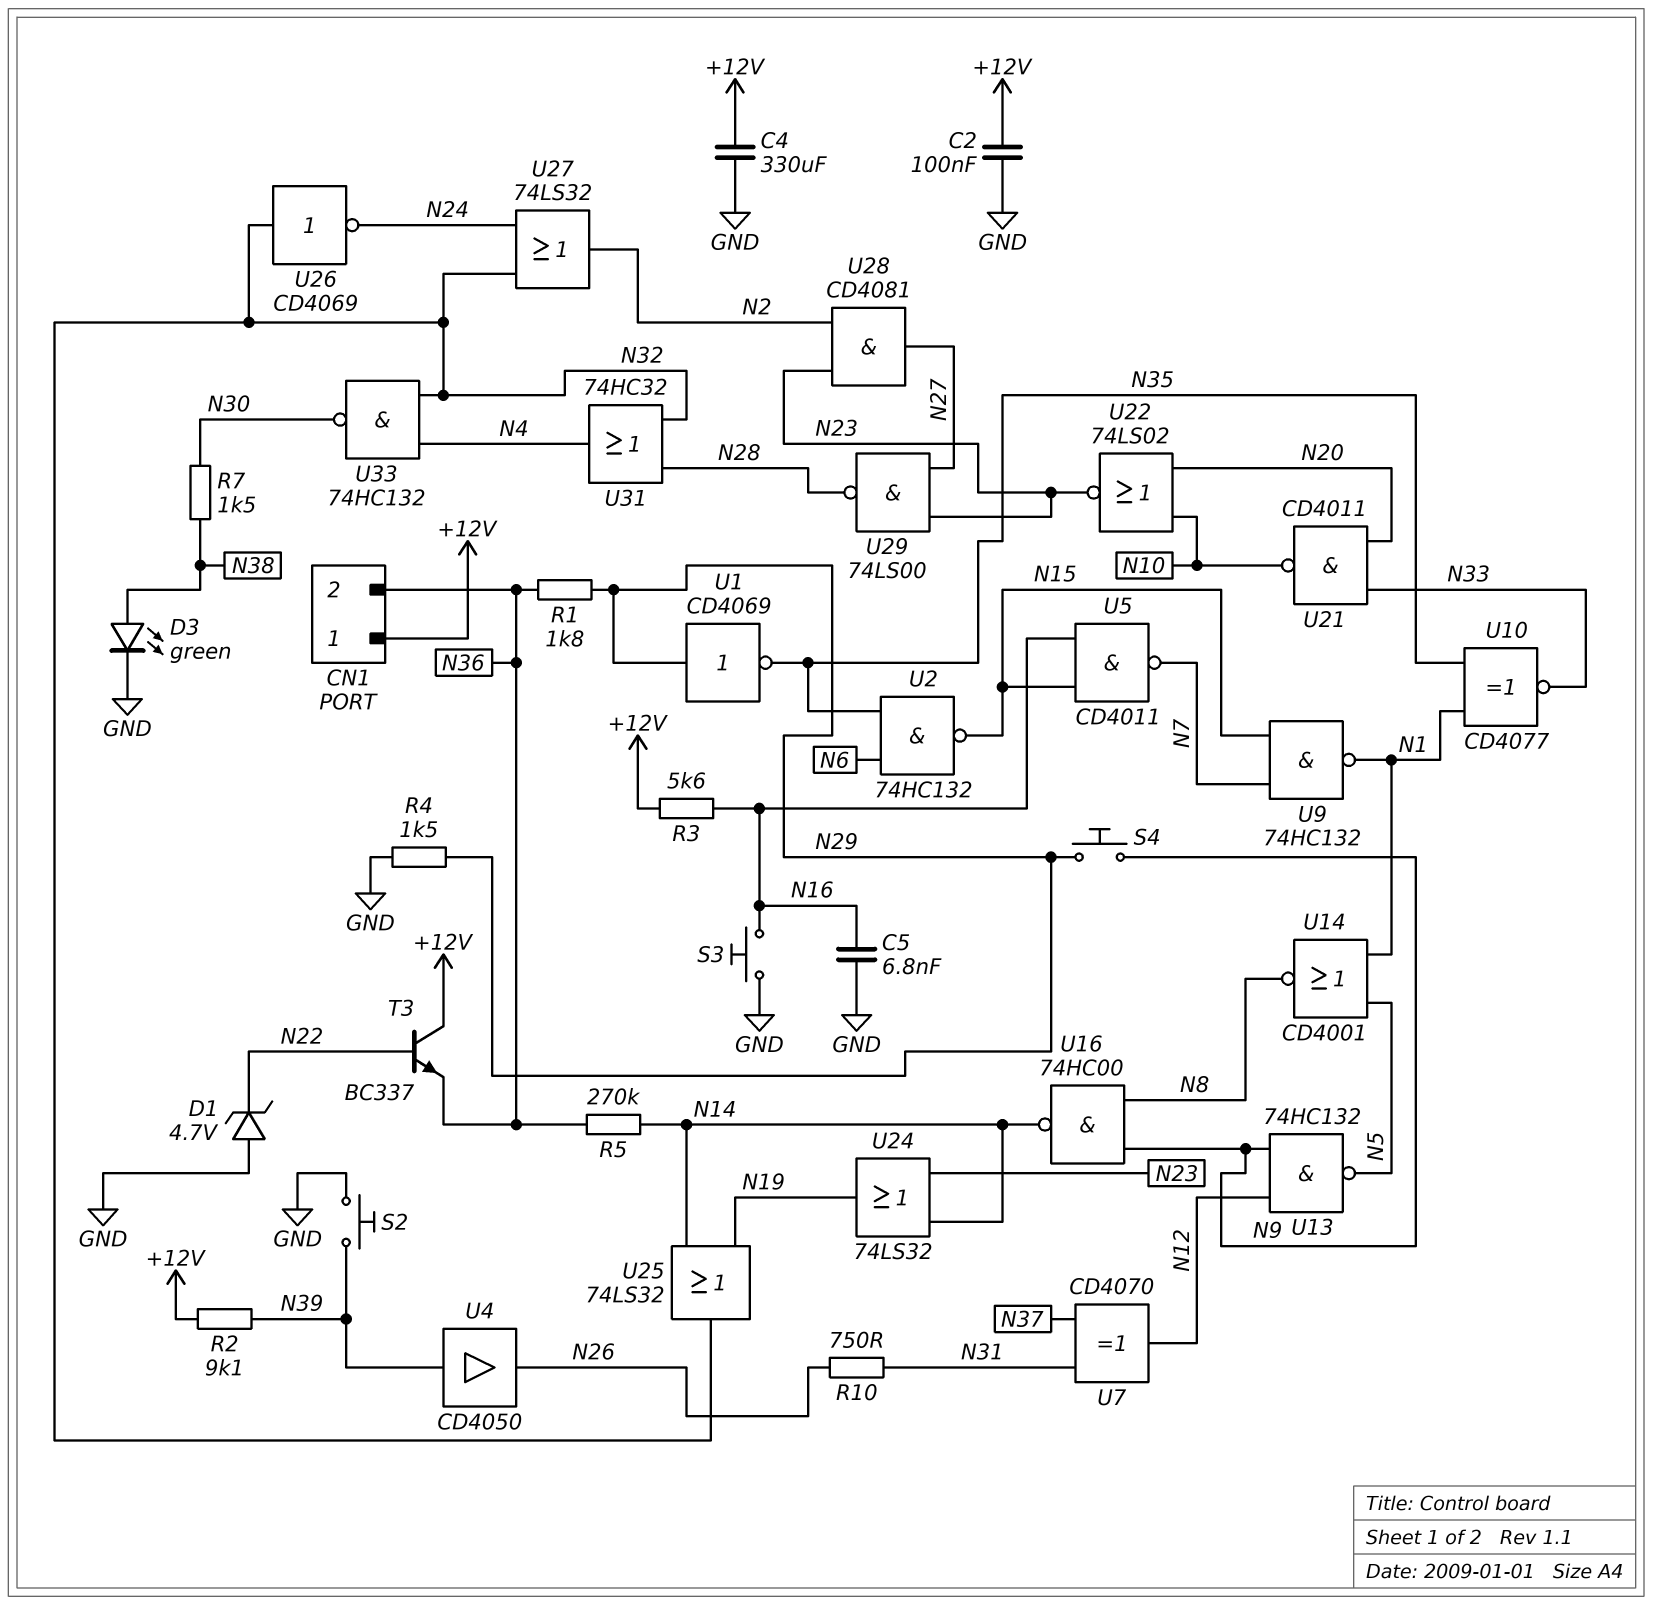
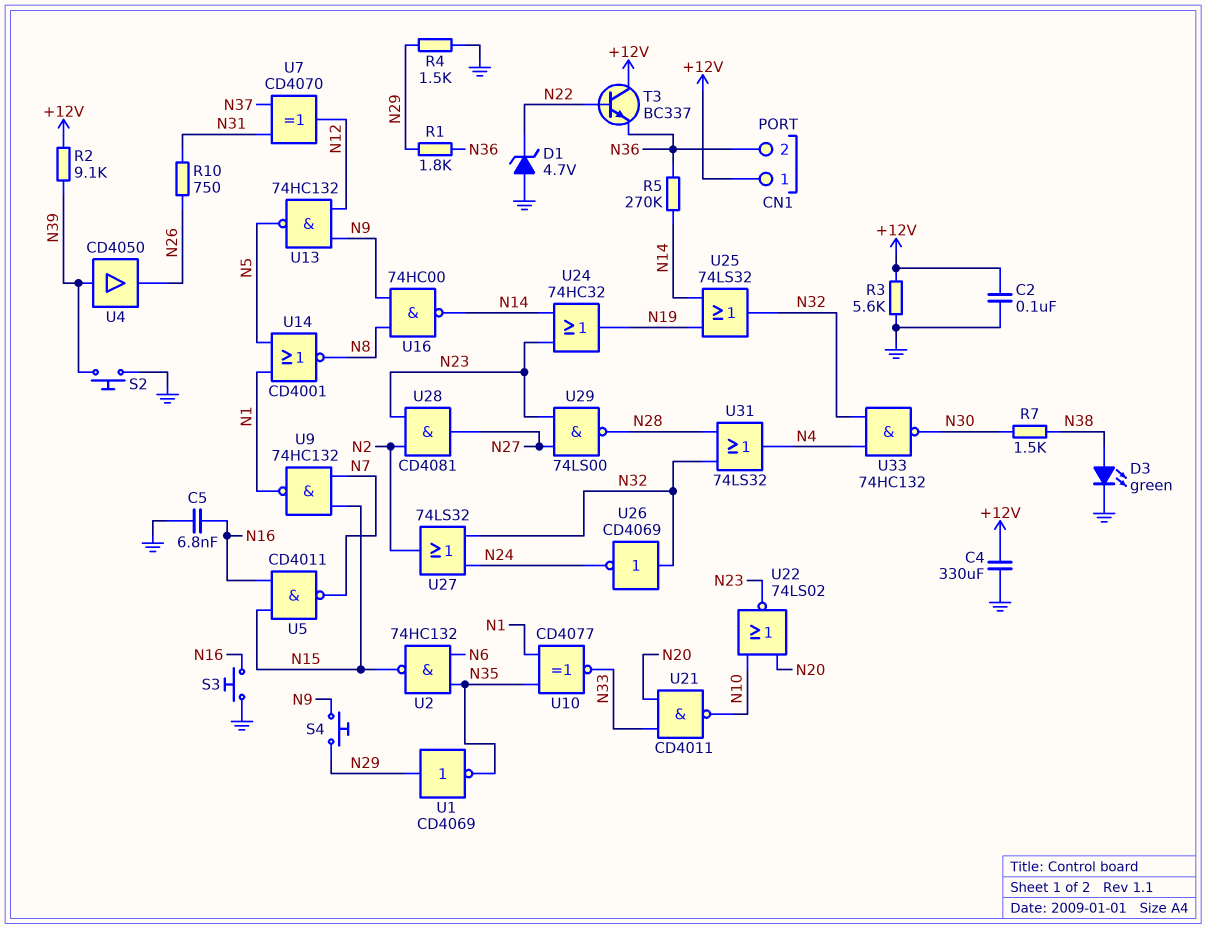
R3: 5.6k (+12V, N16) -> 5.6k (+12V, GND)
U24: OR 74LS32 (in N14, in N23, out N19) -> OR 74HC32 (in N14, in N23, out N19)
U31: OR 74HC32 (in N28, in N32, out N4) -> OR 74LS32 (in N28, in N32, out N4)

